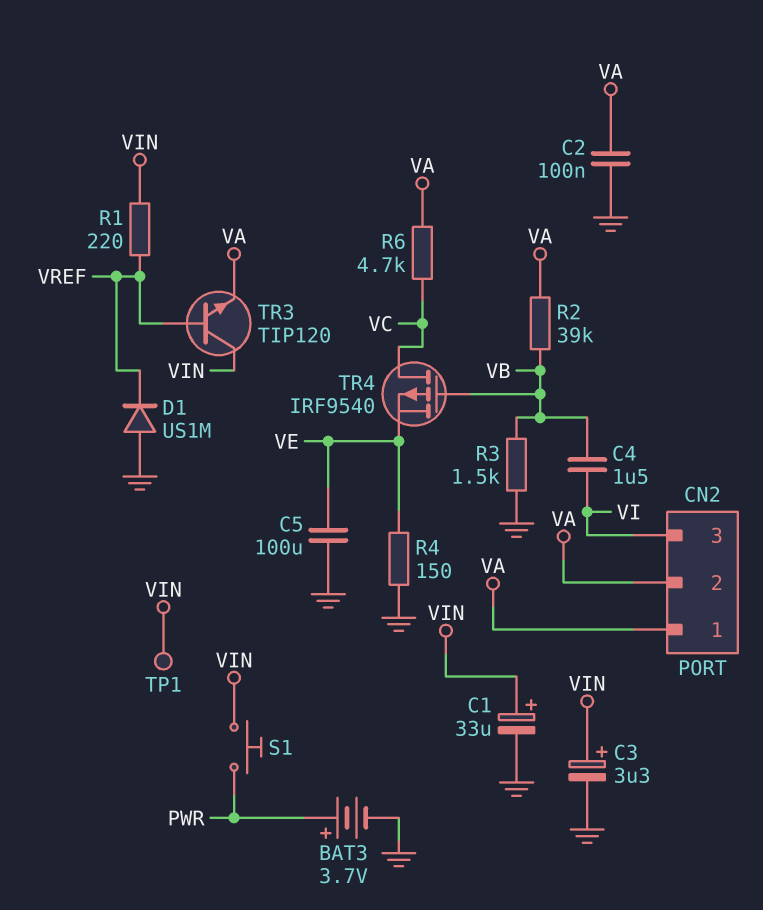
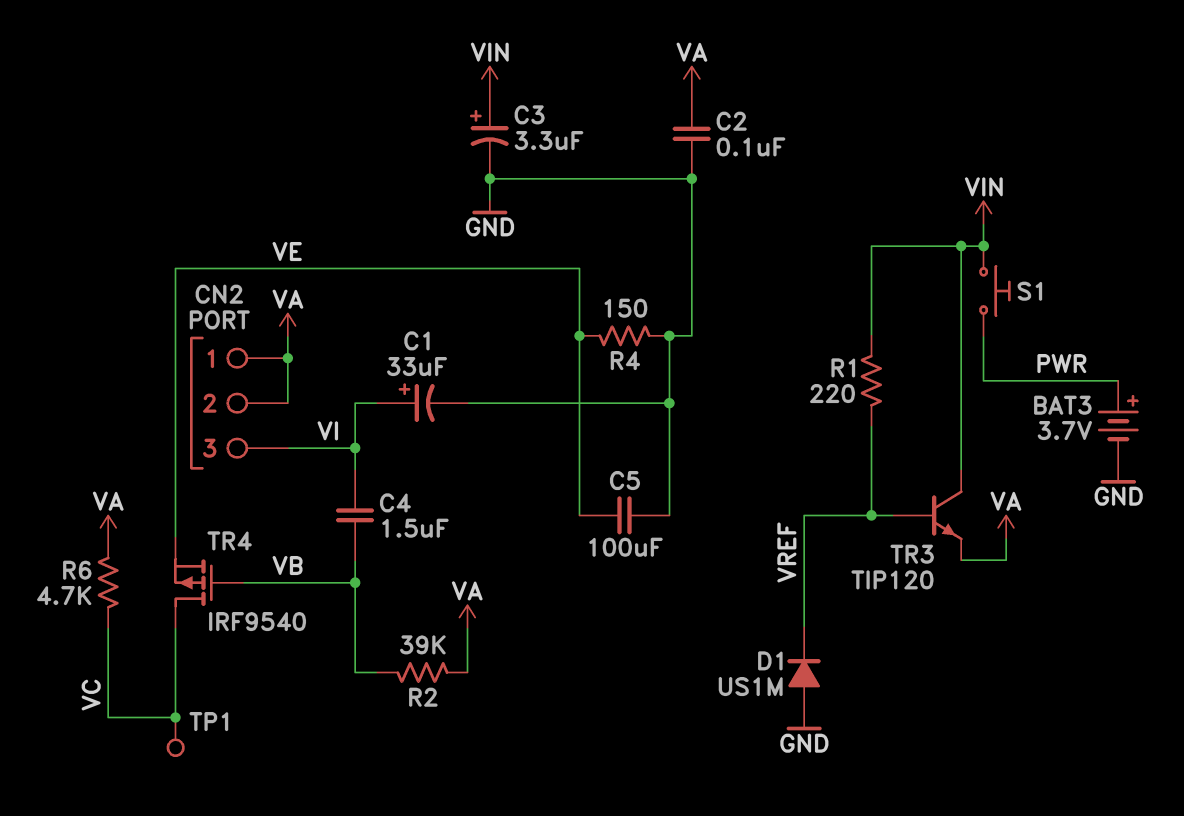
C1: 33uF (plus VIN, minus GND) -> 33uF (plus VI, minus GND)
R3: 1.5k (GND, VB) -> none
TP1: test point (VIN) -> test point (VC)

